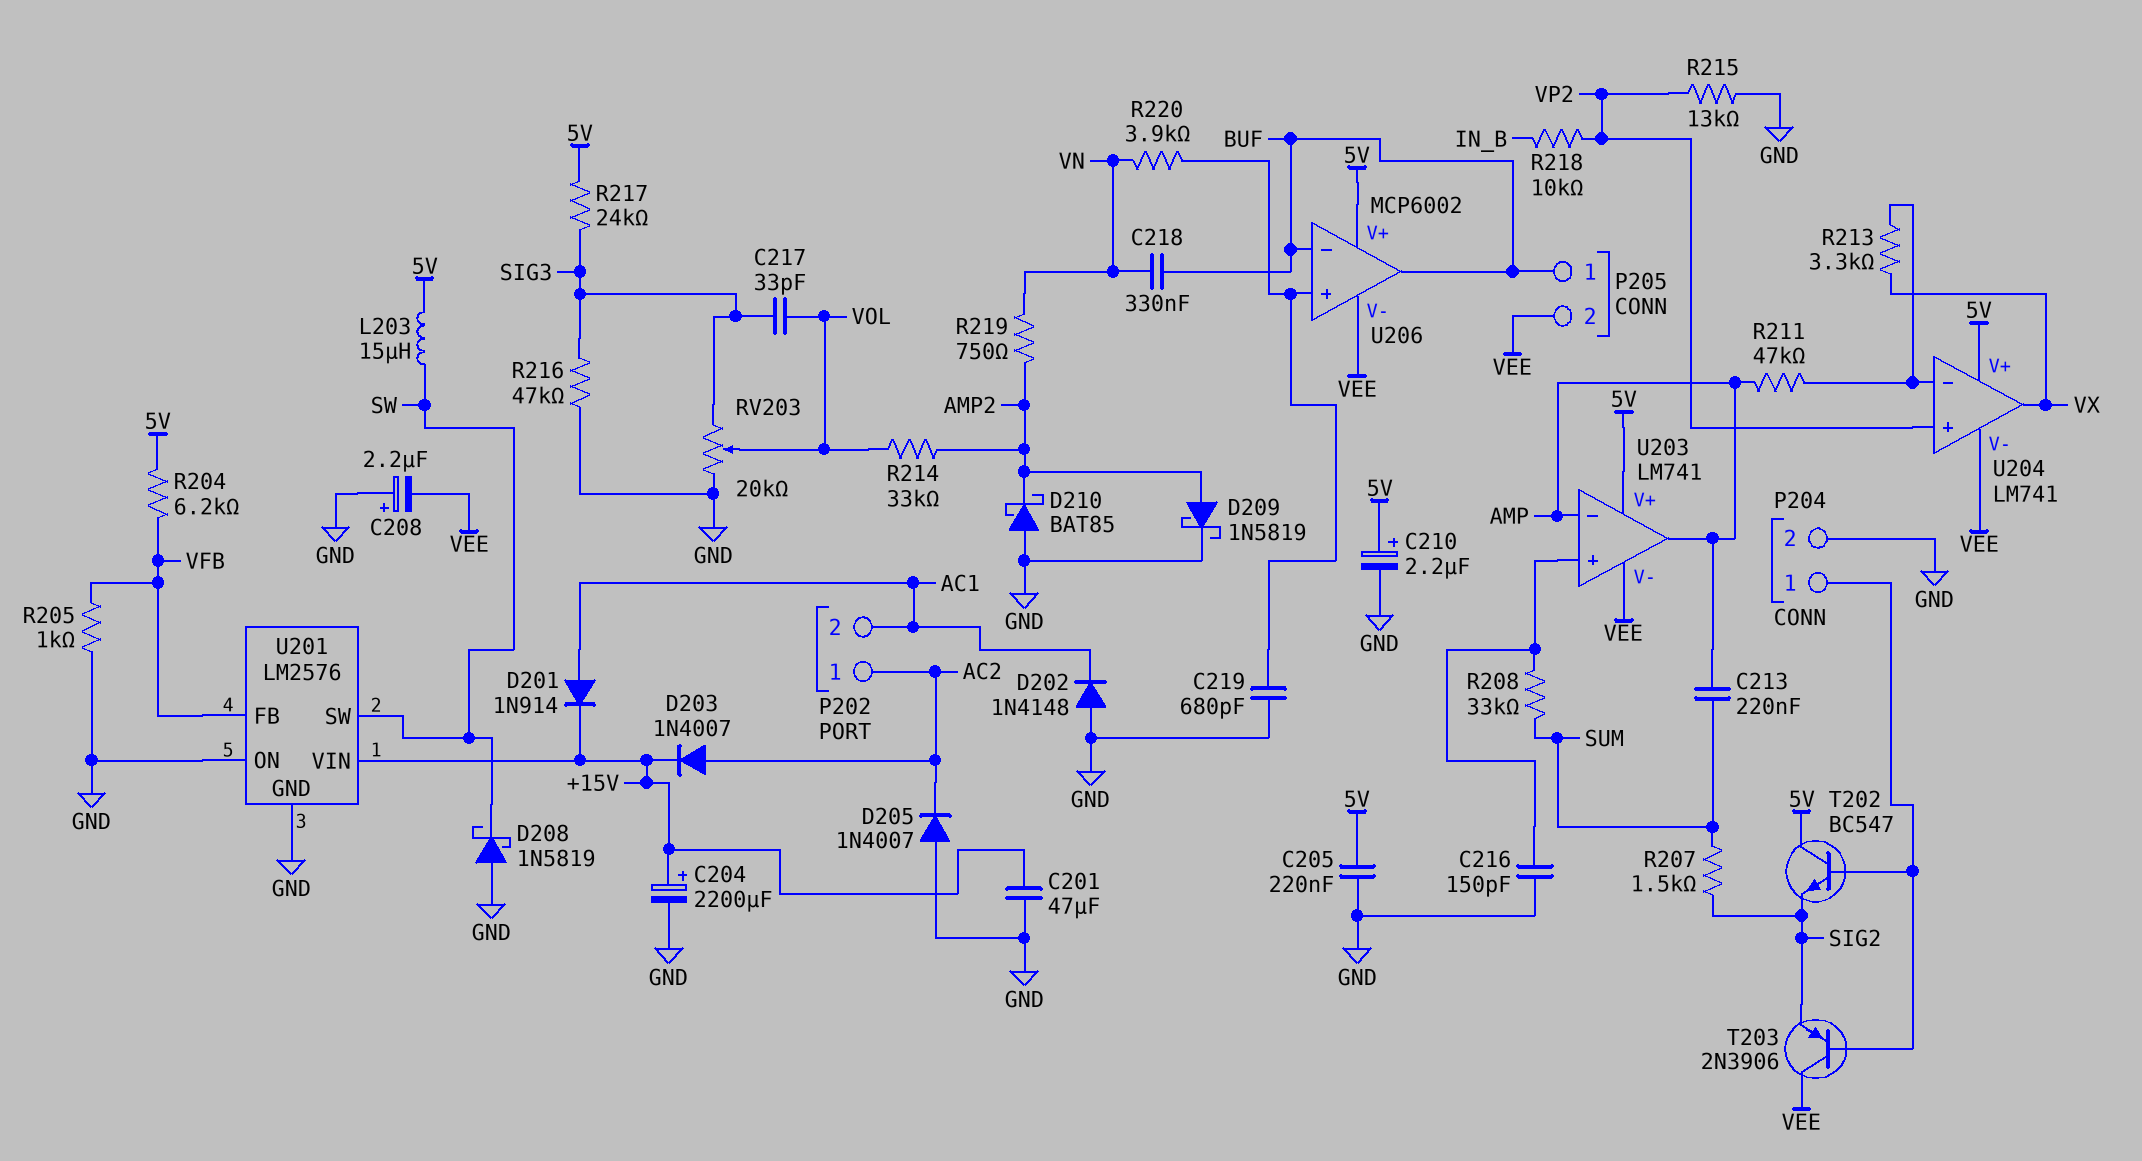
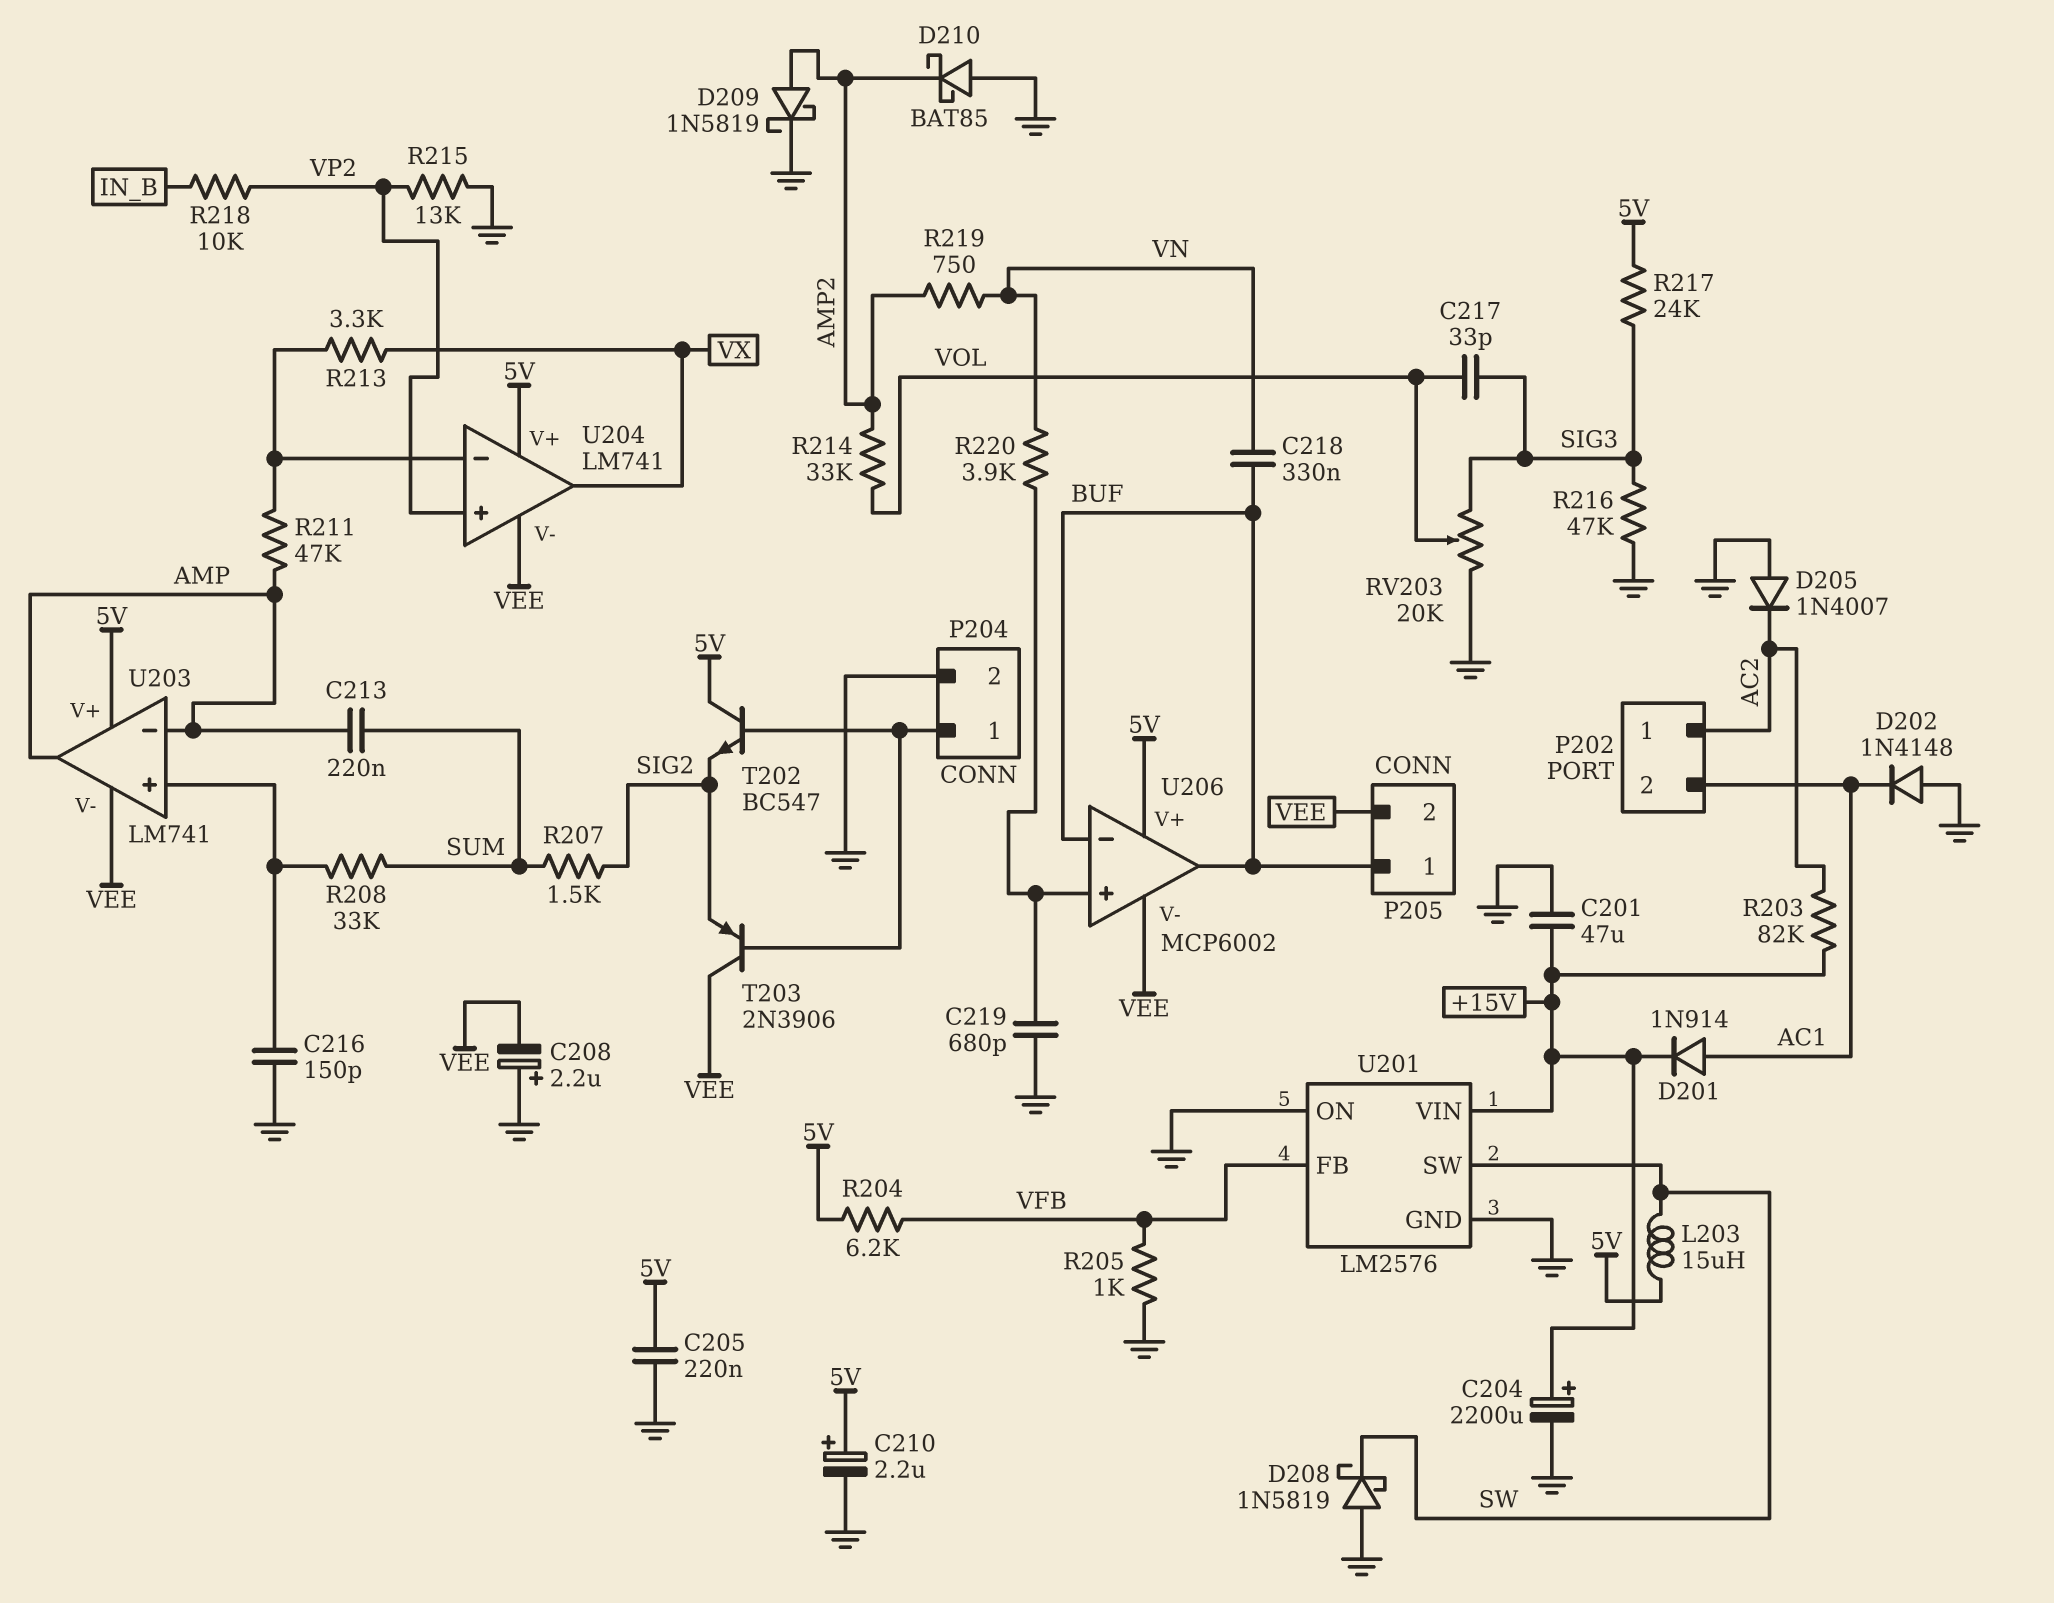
D203: diode 1N4007 (A AC2, K +15V) -> none
R203: none -> 82k (+15V, AC2)

